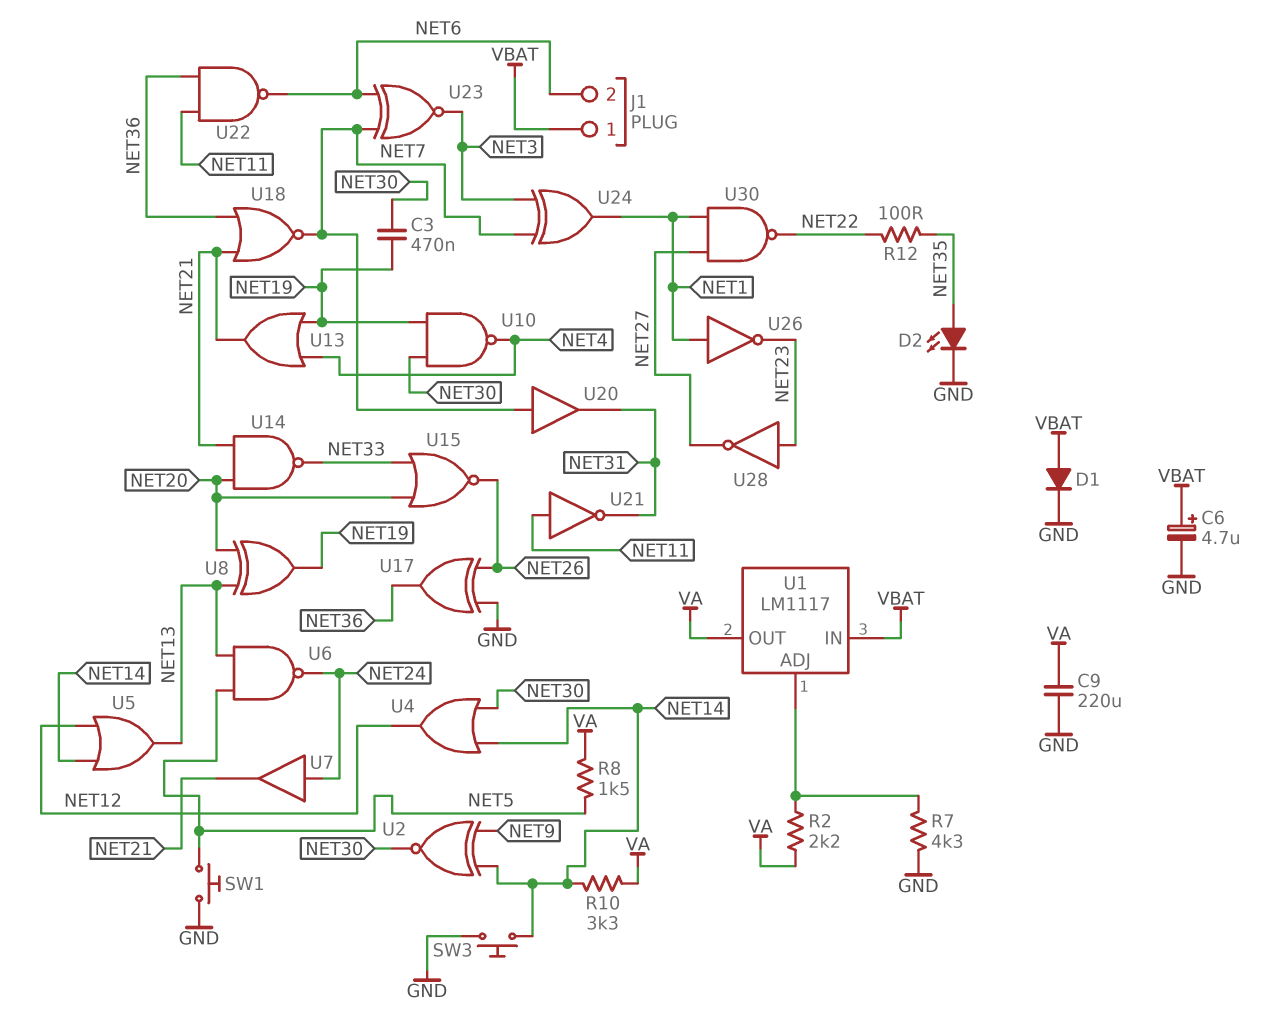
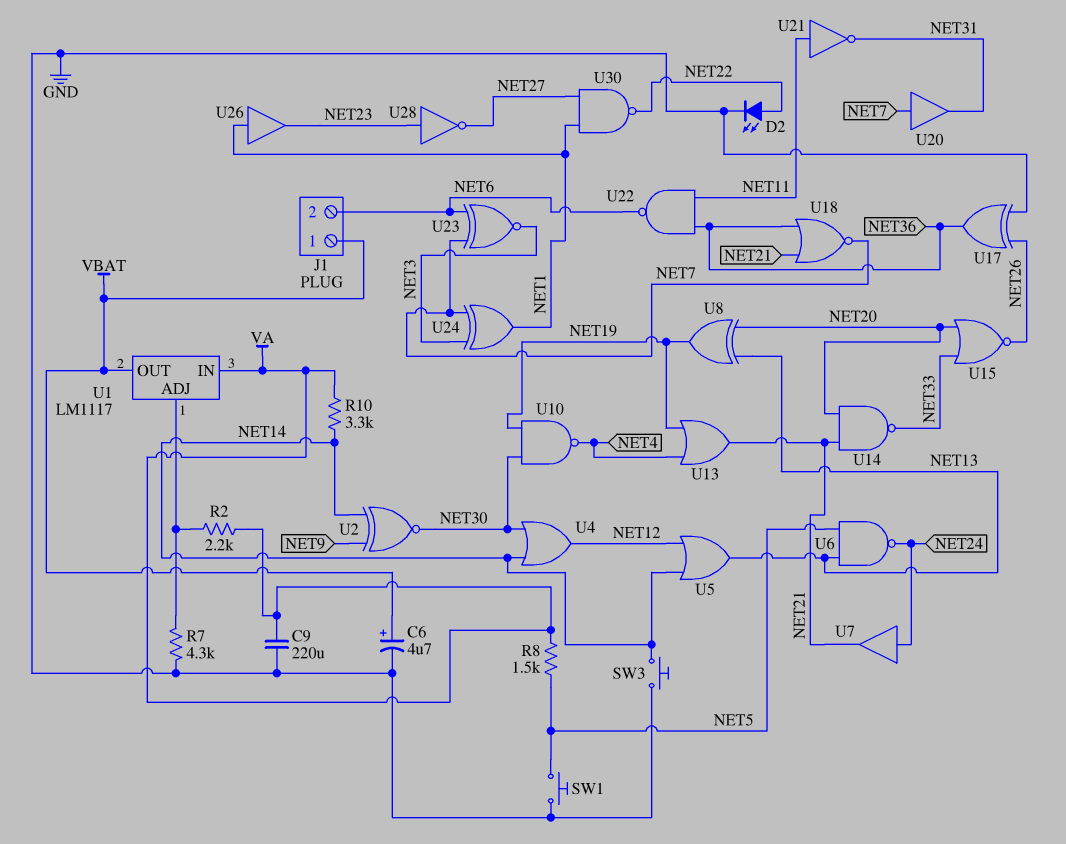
C3: 470nF (NET19, NET30) -> none
D1: diode (A VBAT, K GND) -> none
D2: LED (A NET35, K GND) -> LED (A NET22, K GND)
R12: 100 (NET22, NET35) -> none
U1 pin IN: VBAT -> VA
U1 pin OUT: VA -> VBAT
U26: NOT (in NET1, out NET23) -> buffer (in NET1, out NET23)

